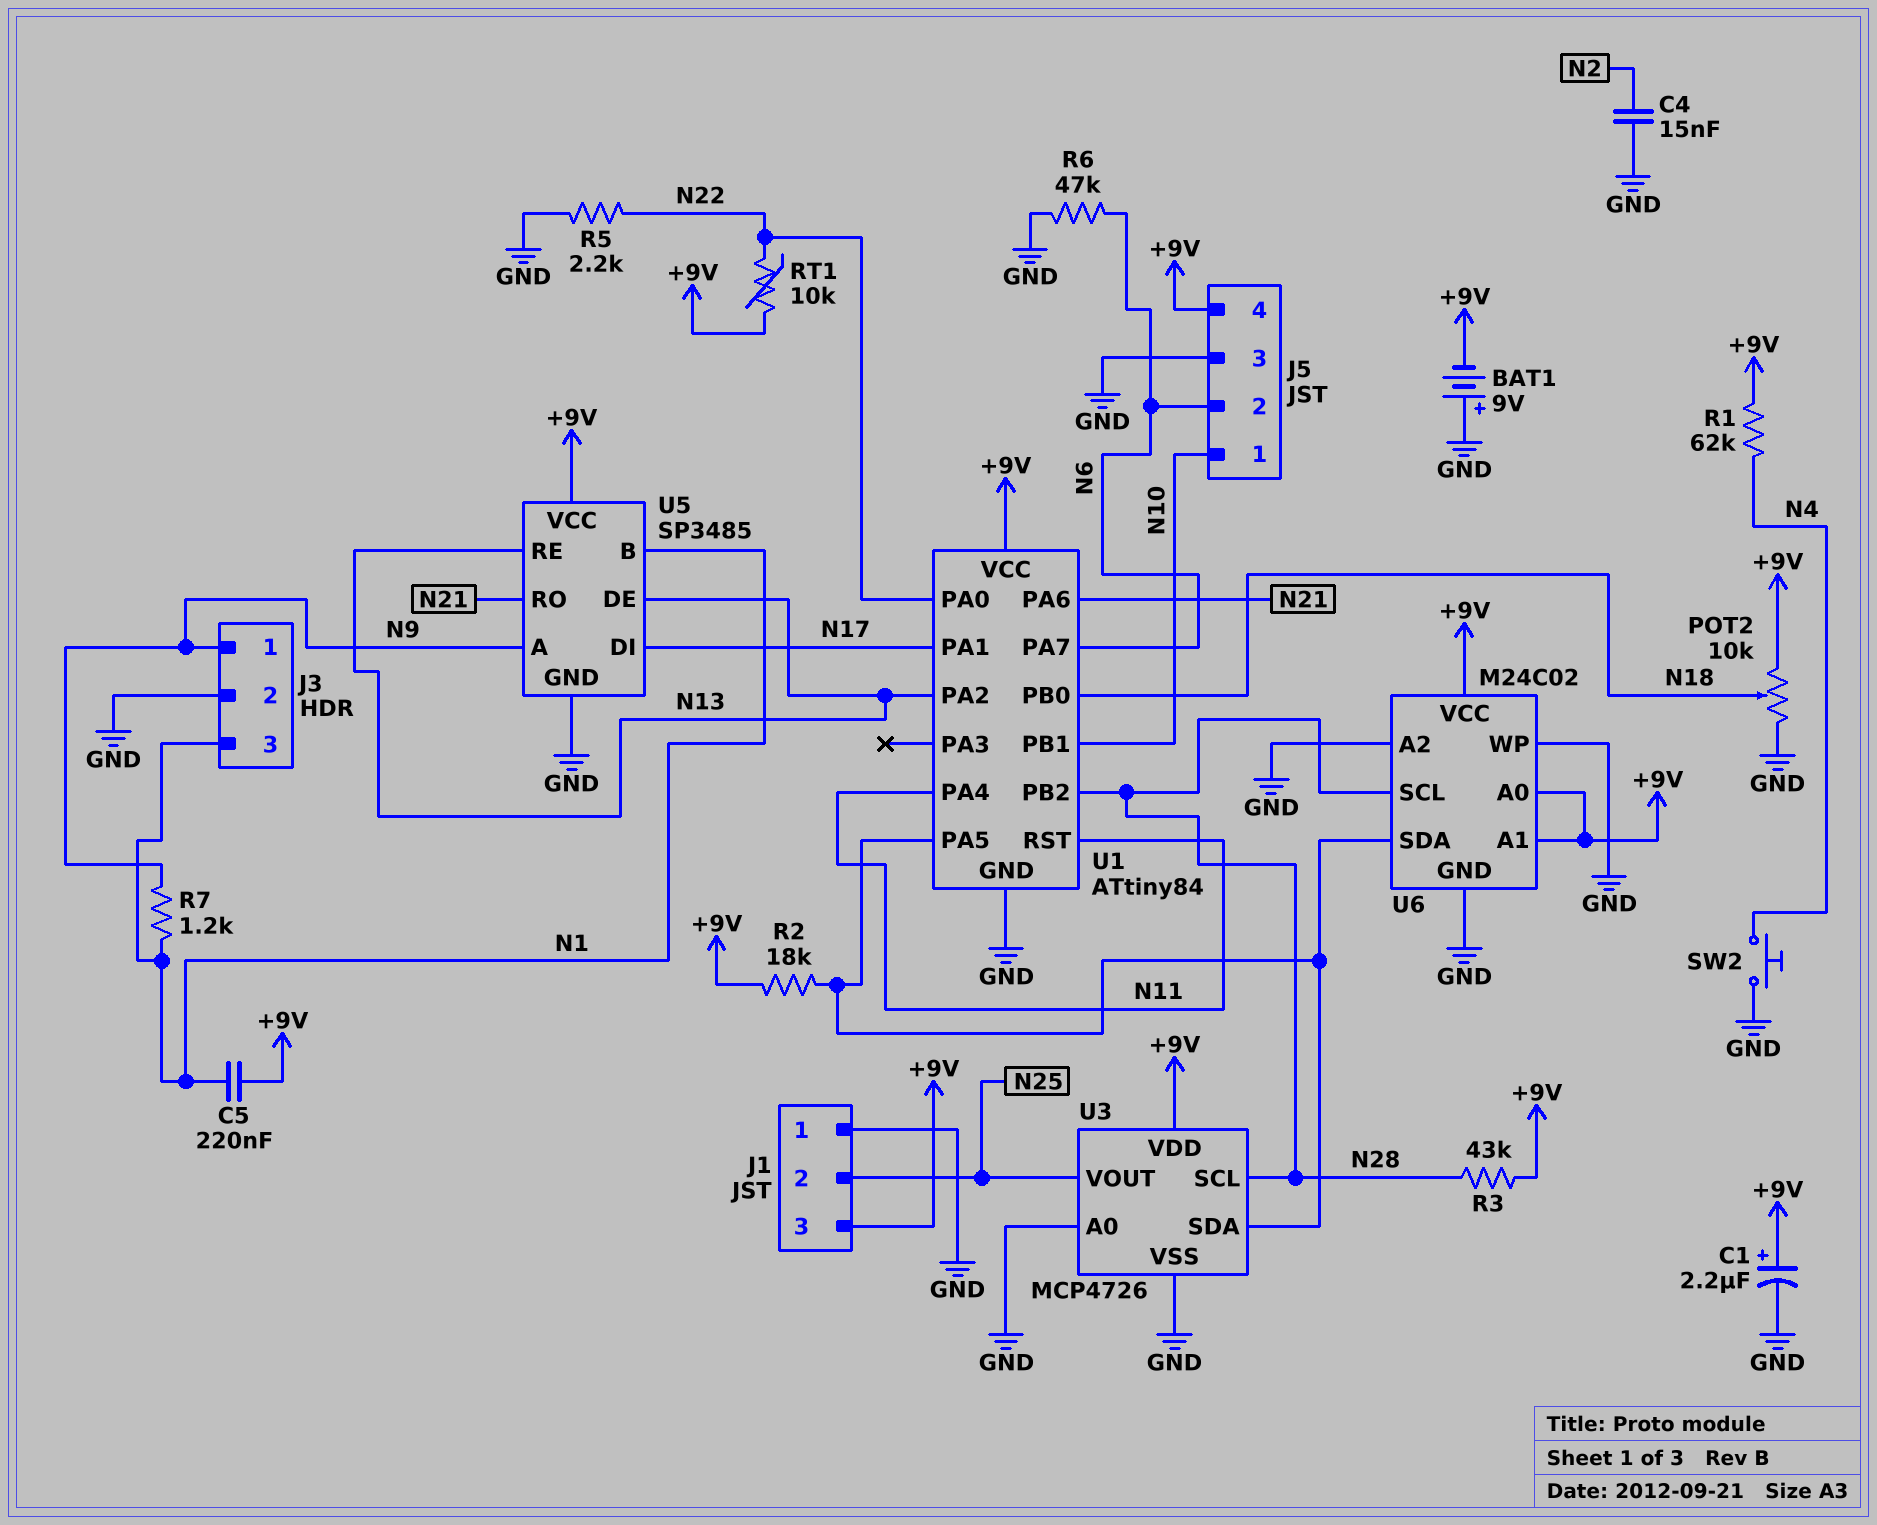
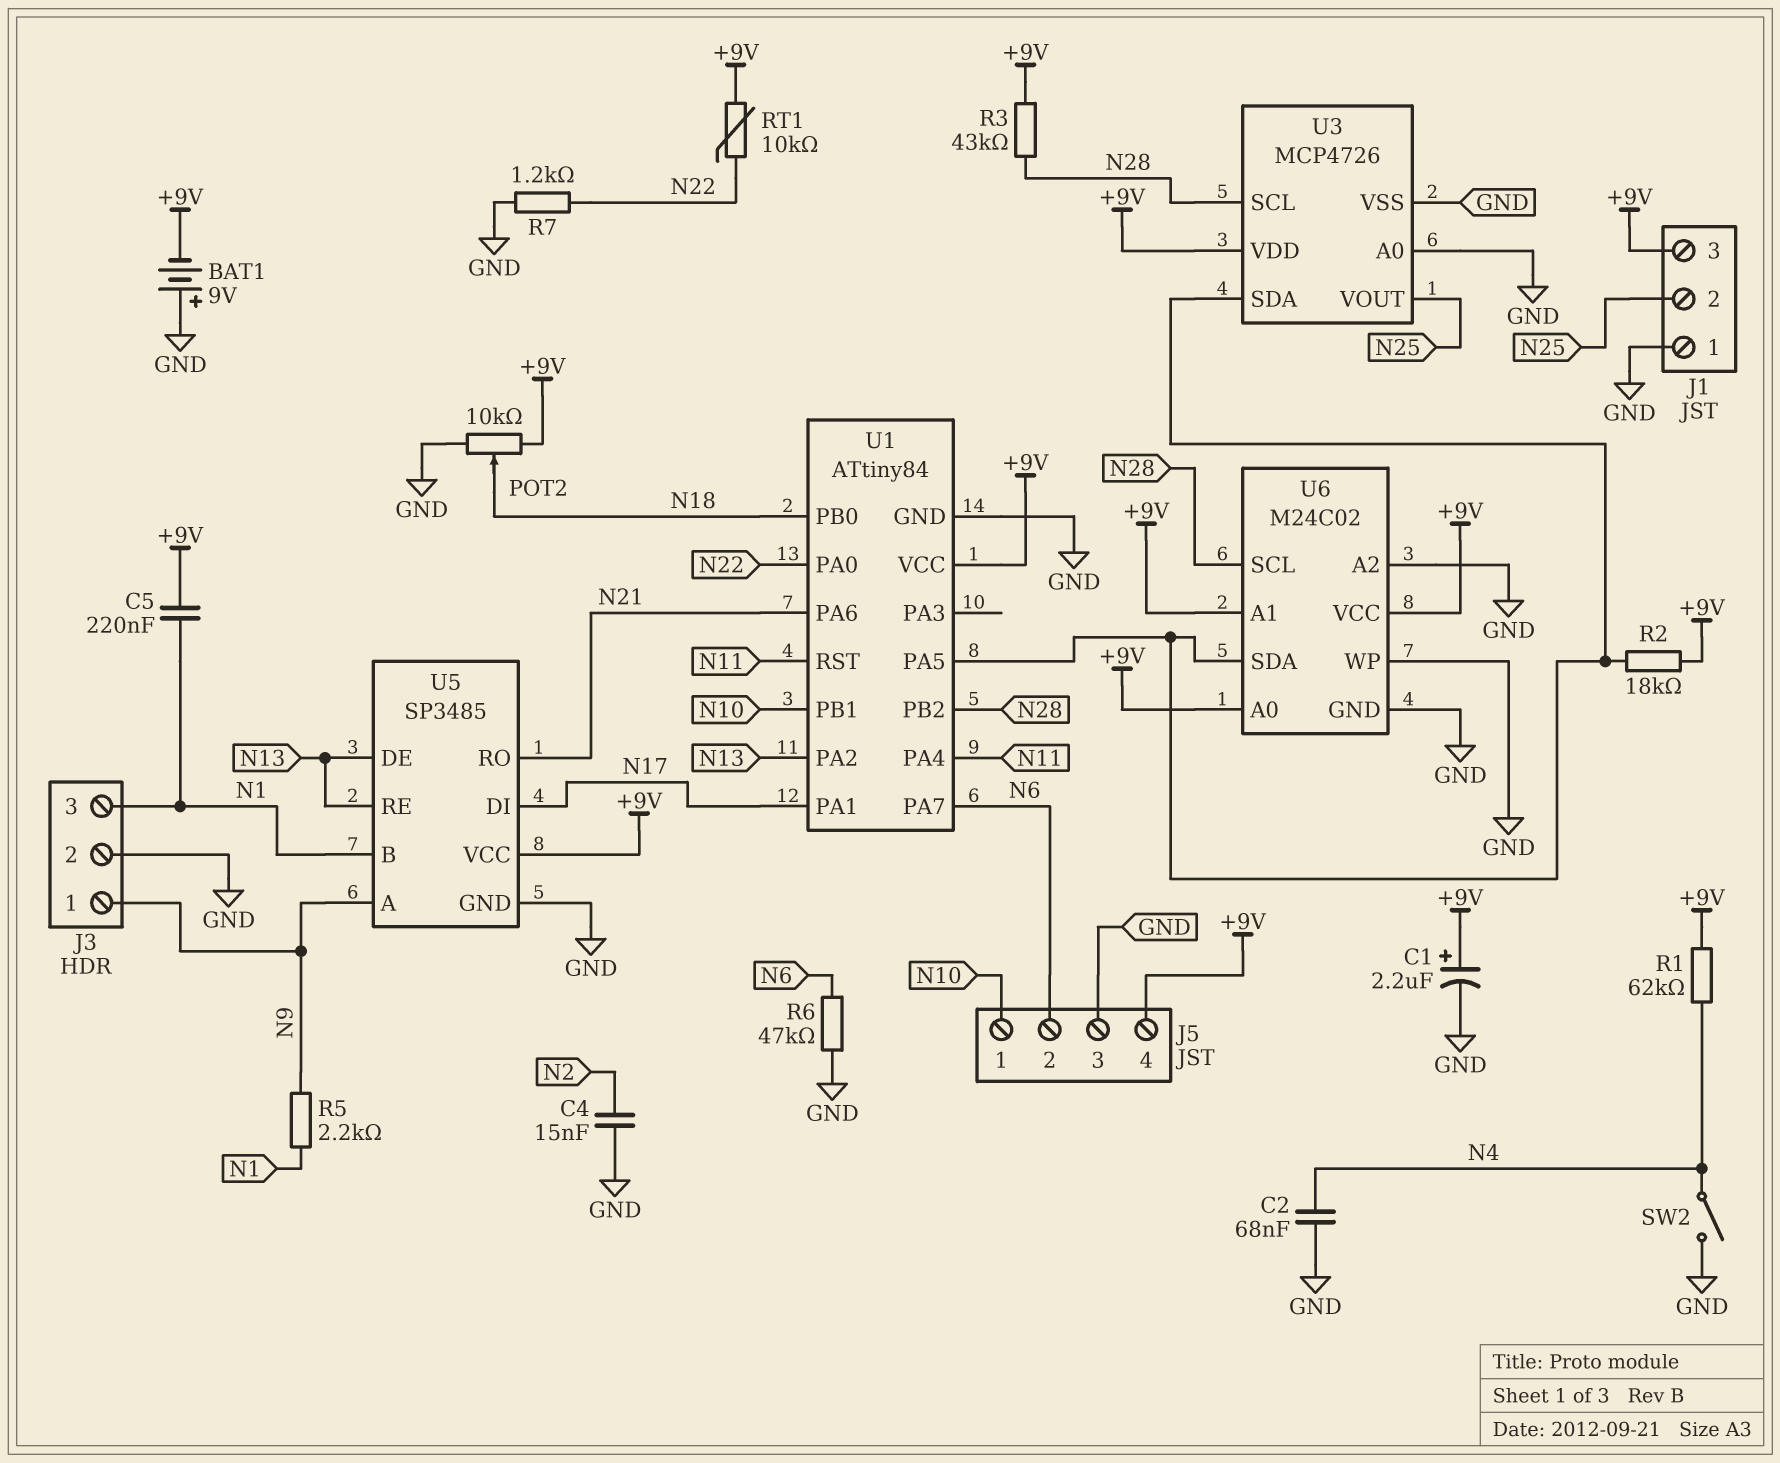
C2: none -> 68nF (GND, N4)
R5: 2.2k (GND, N22) -> 2.2k (N1, N9)
R7: 1.2k (N1, N9) -> 1.2k (GND, N22)
SW2: button (GND, N4) -> switch (GND, N4)

